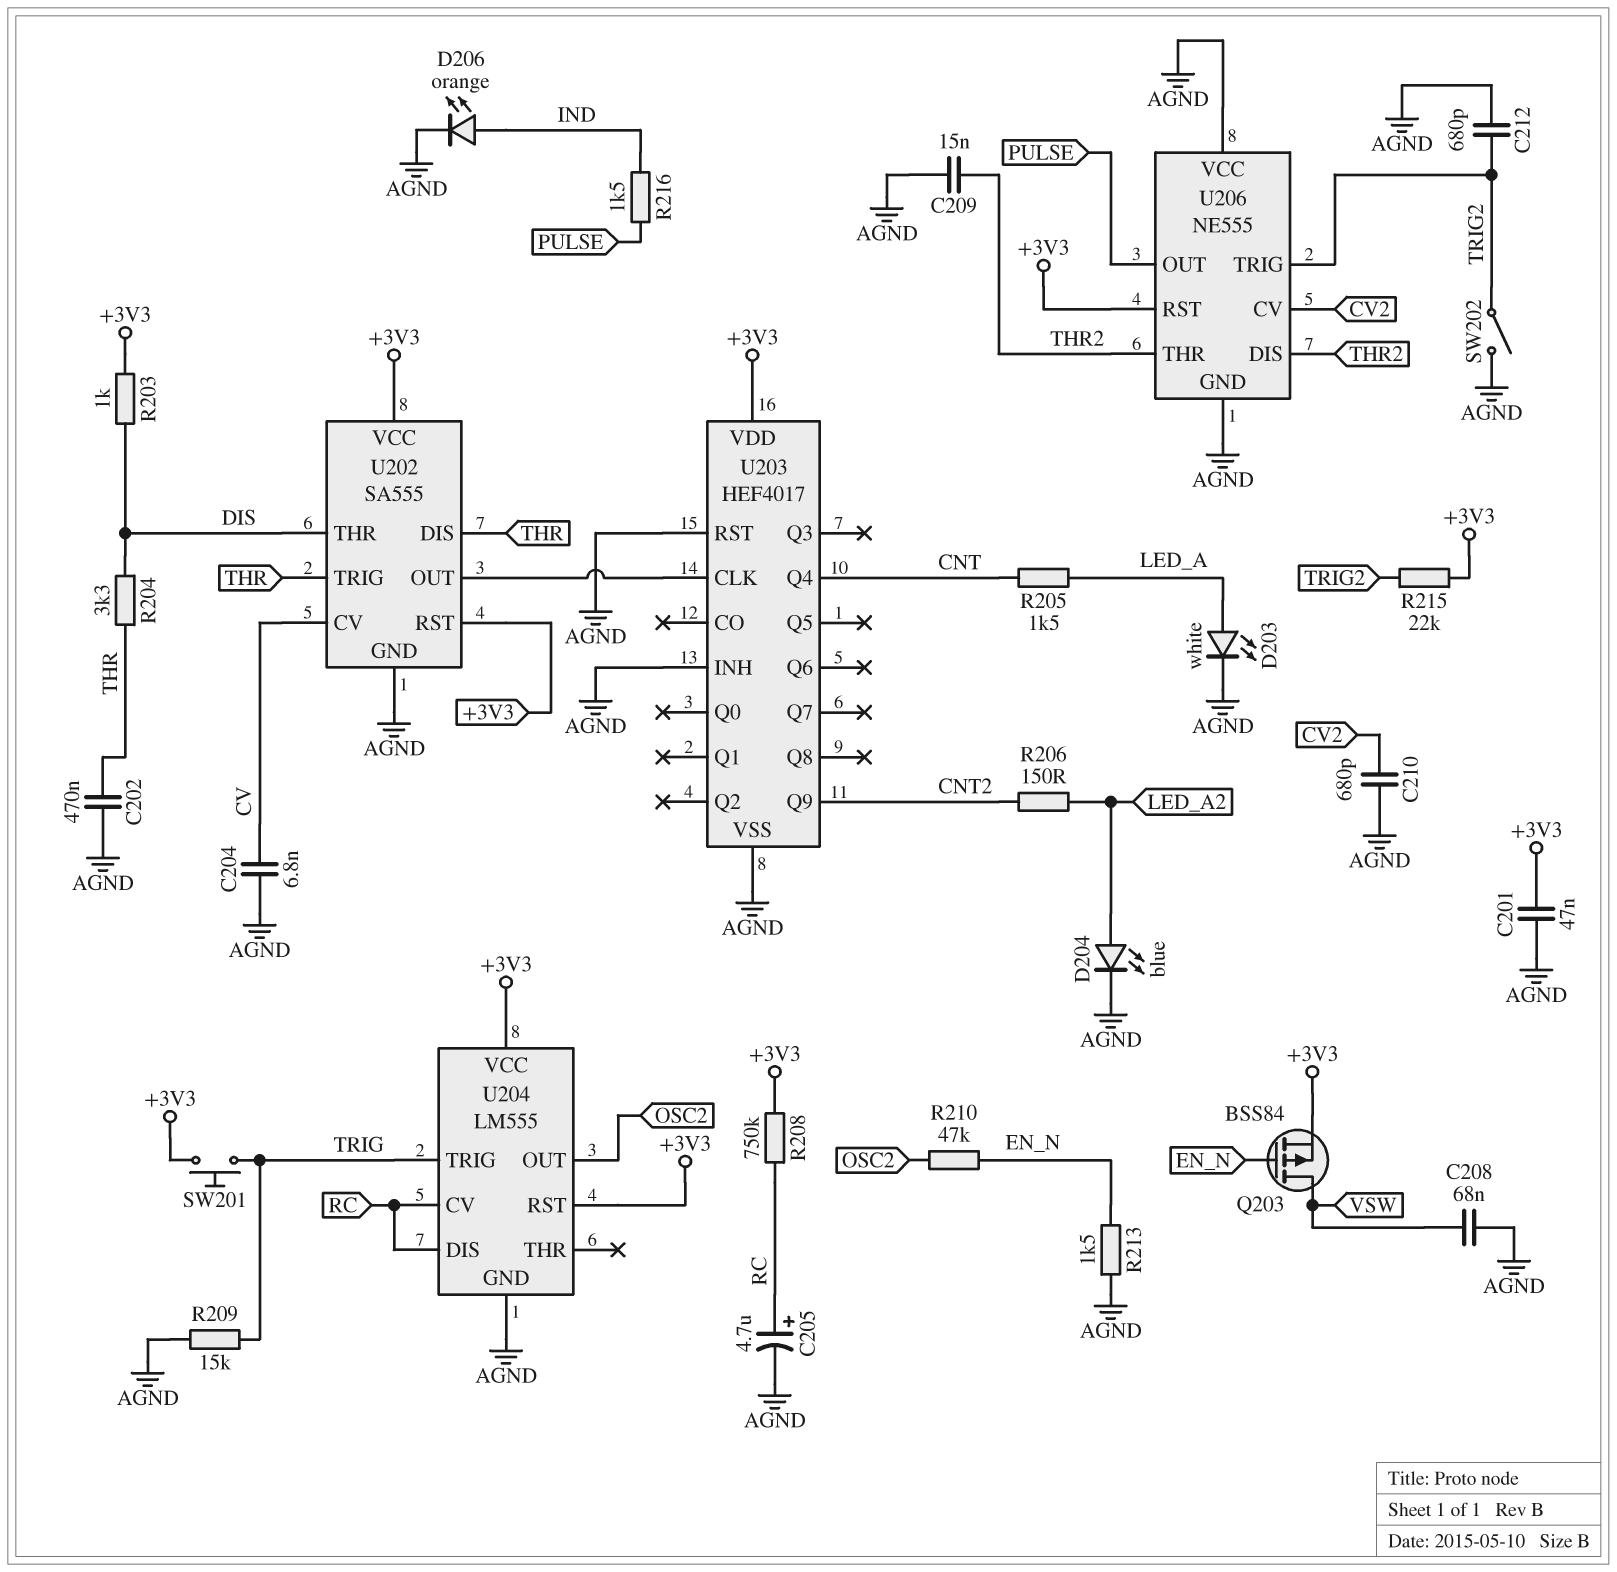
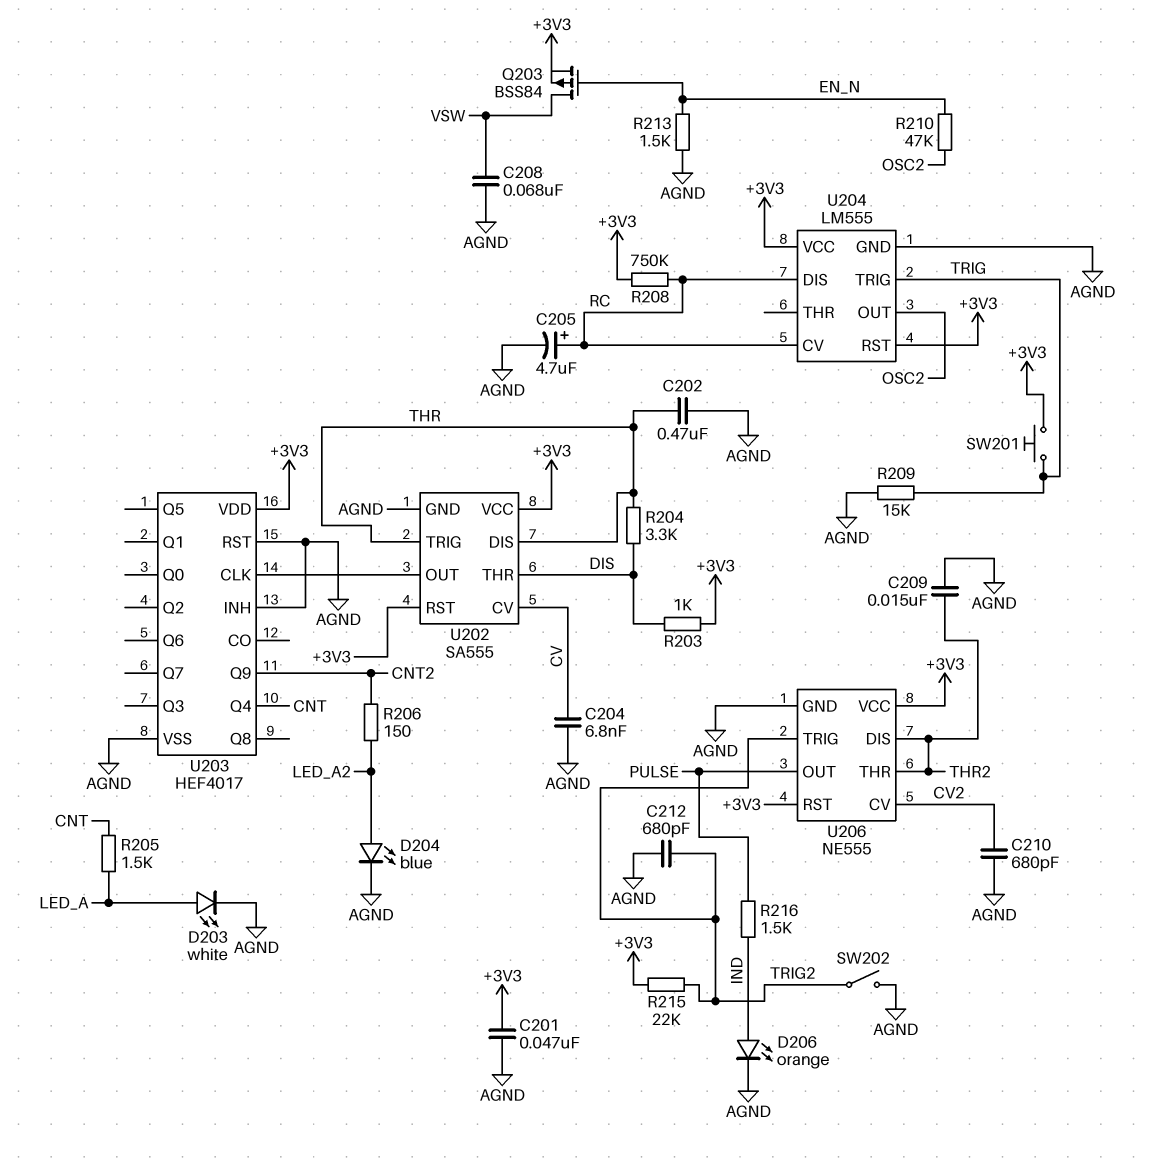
U206 pin VCC: AGND -> +3V3

